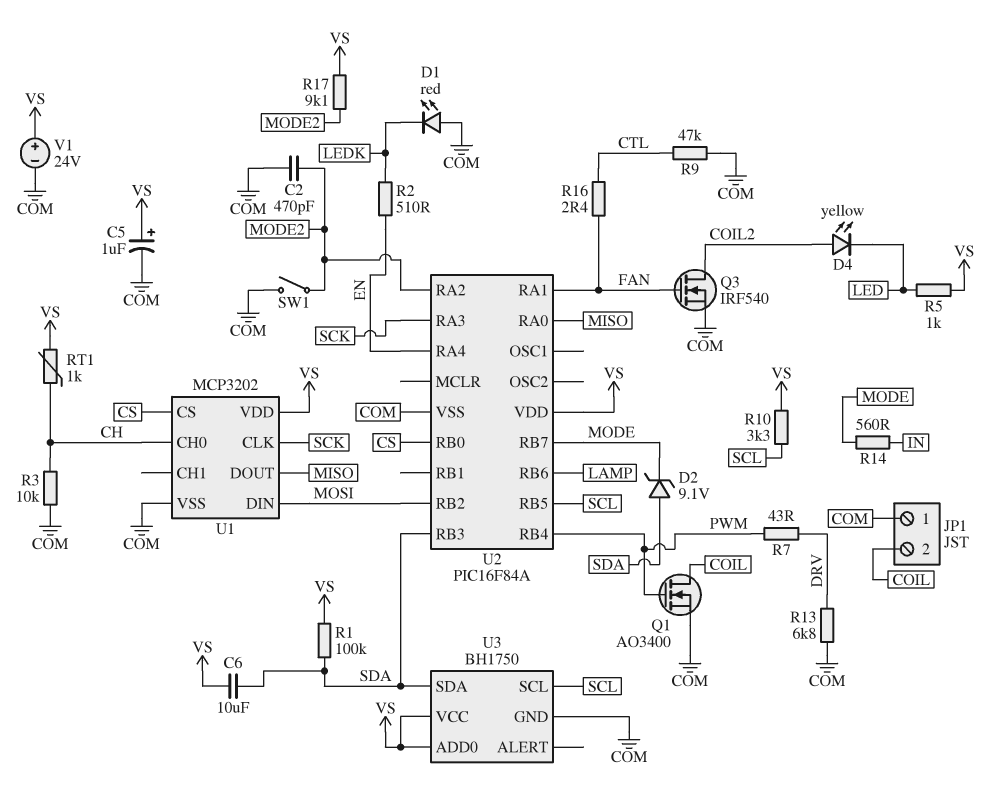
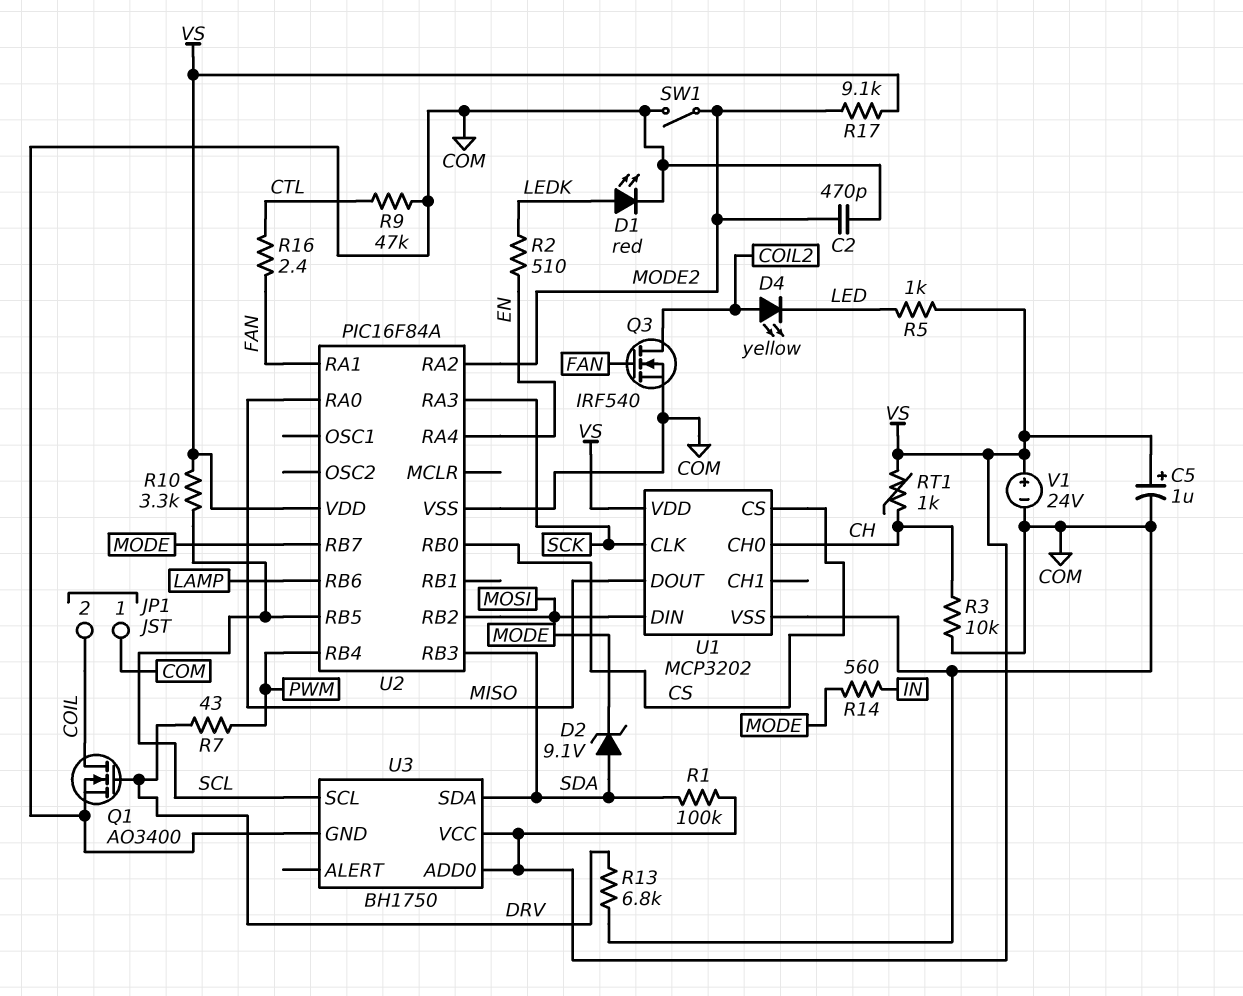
C6: 10uF (SDA, VS) -> none
D1: LED red (A COM, K LEDK) -> LED red (A LEDK, K COM)
Q1: NMOS AO3400 (G PWM, D COIL, S COM) -> NMOS AO3400 (G DRV, D COIL, S COM)

